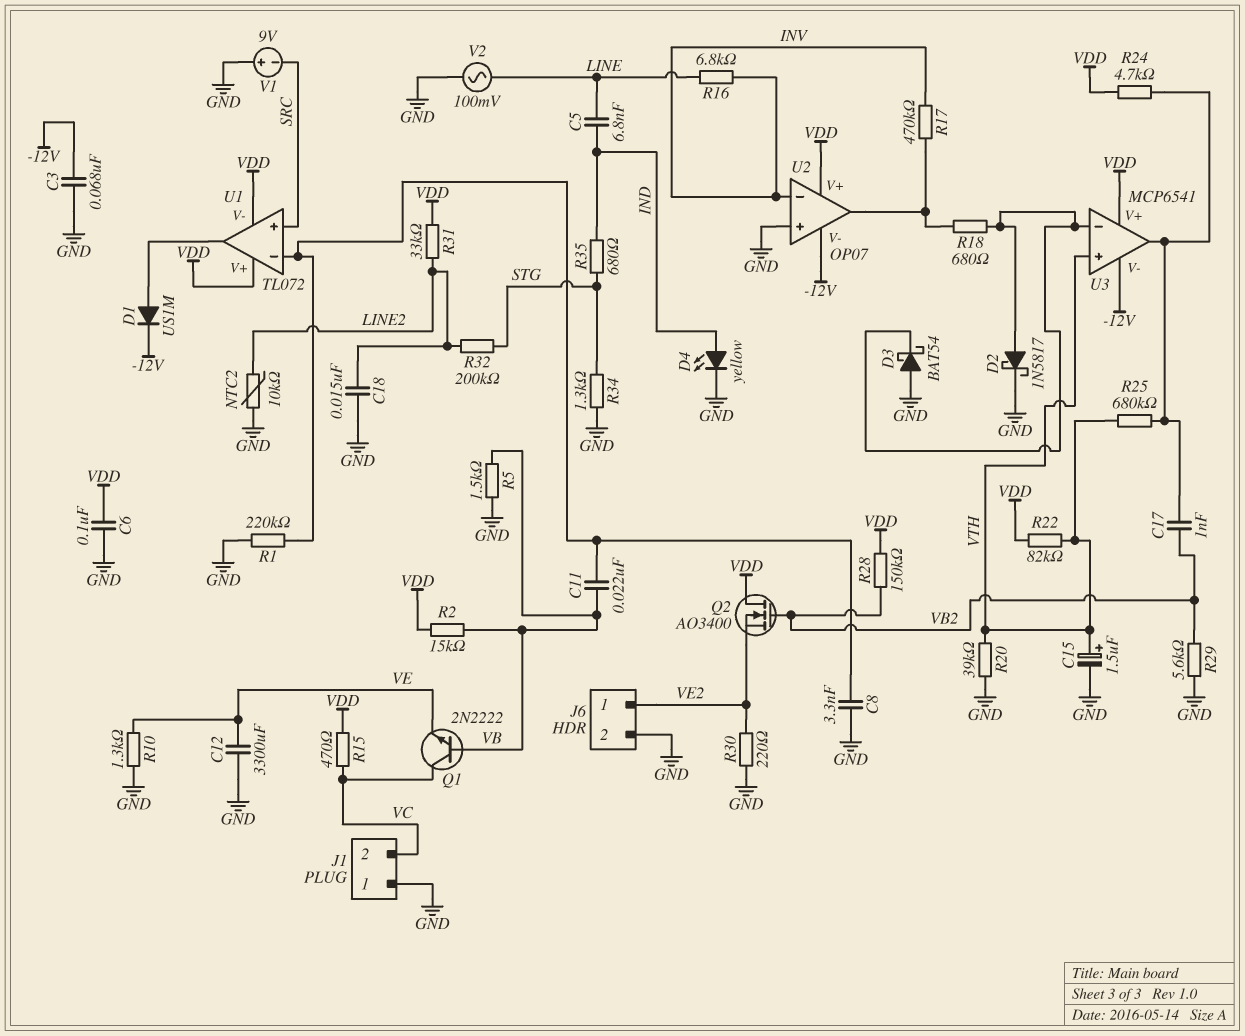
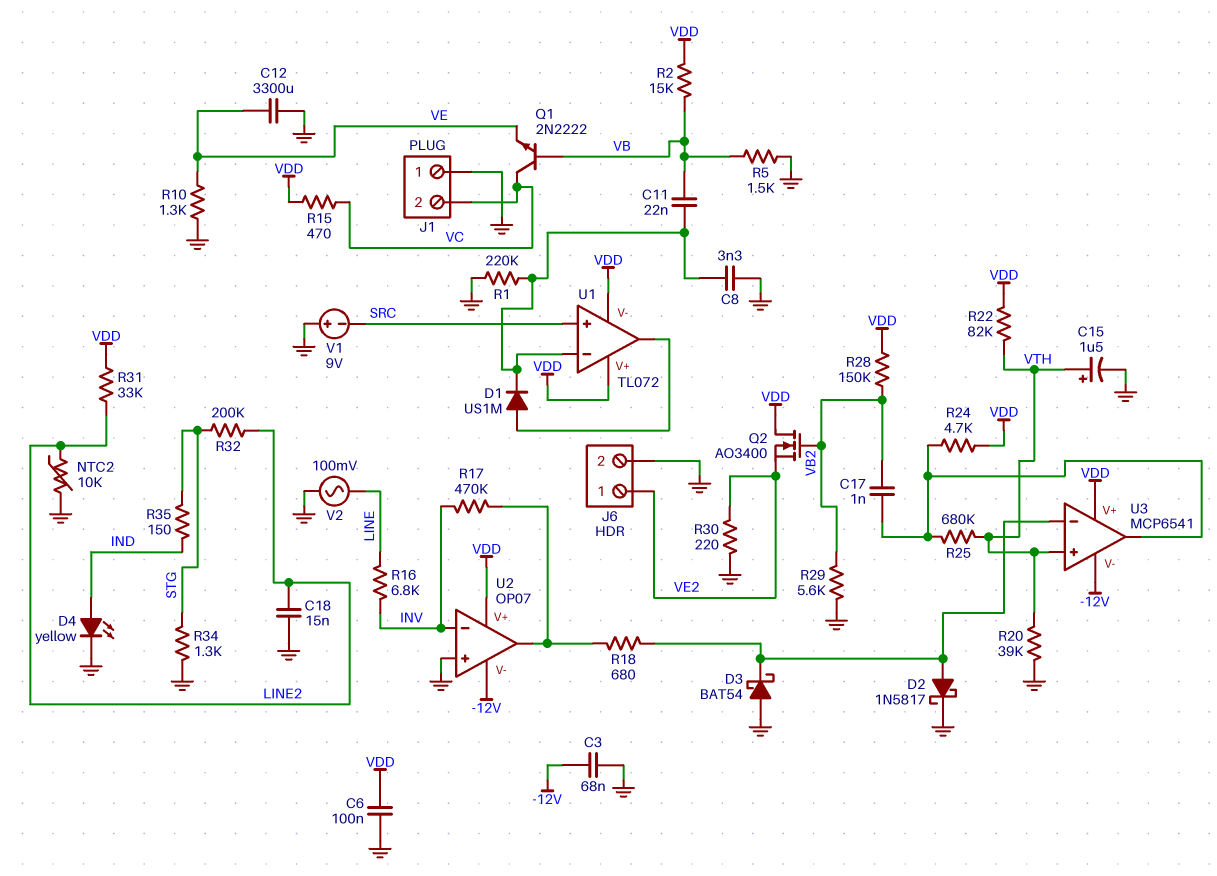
C5: 6.8nF (IND, LINE) -> none
D1: diode US1M (A U1/out, K -12V) -> diode US1M (A U1/out, K U1/in-)
R35: 680 (IND, STG) -> 150 (IND, STG)

